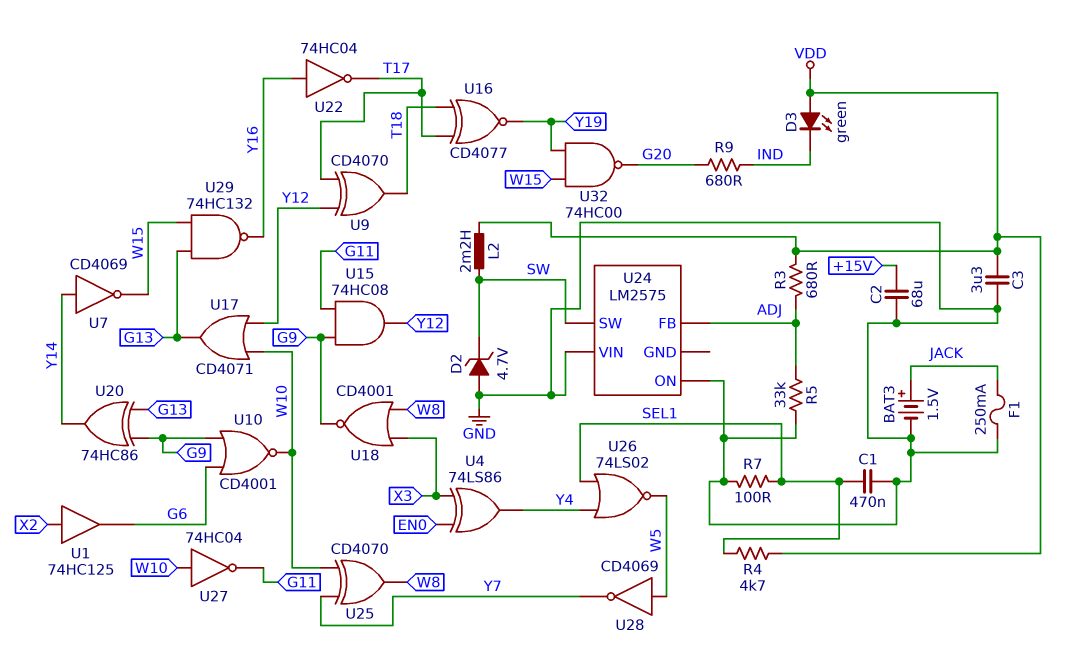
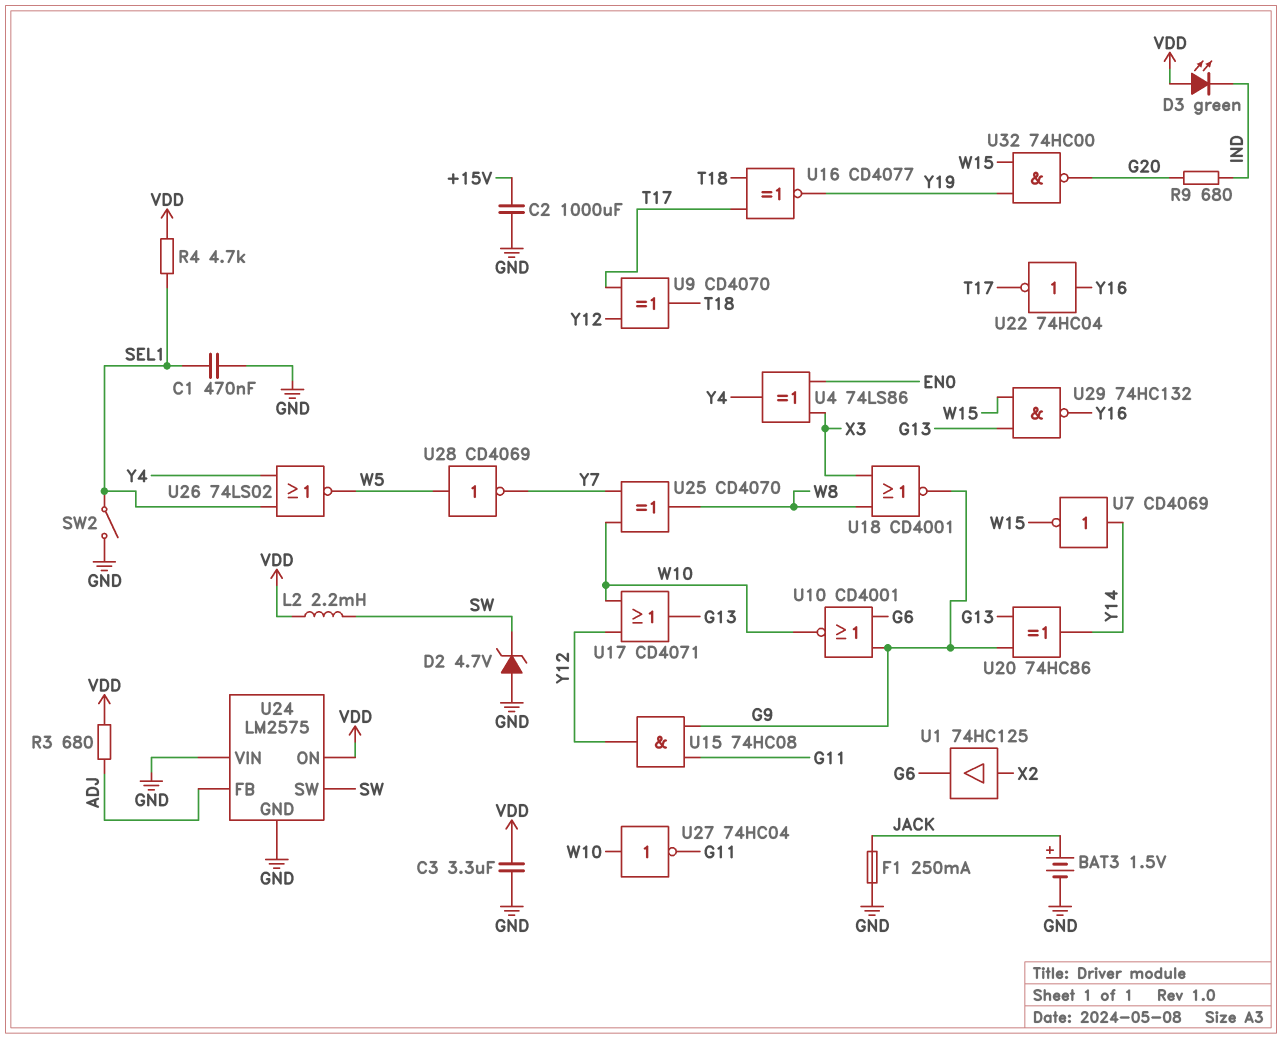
C2: 68uF (+15V, GND) -> 1000uF (+15V, GND)
R5: 33k (ADJ, GND) -> none
R7: 100 (GND, SEL1) -> none
SW2: none -> switch (GND, SEL1)
U24 pin GND: none -> GND
U24 pin ON: GND -> VDD

